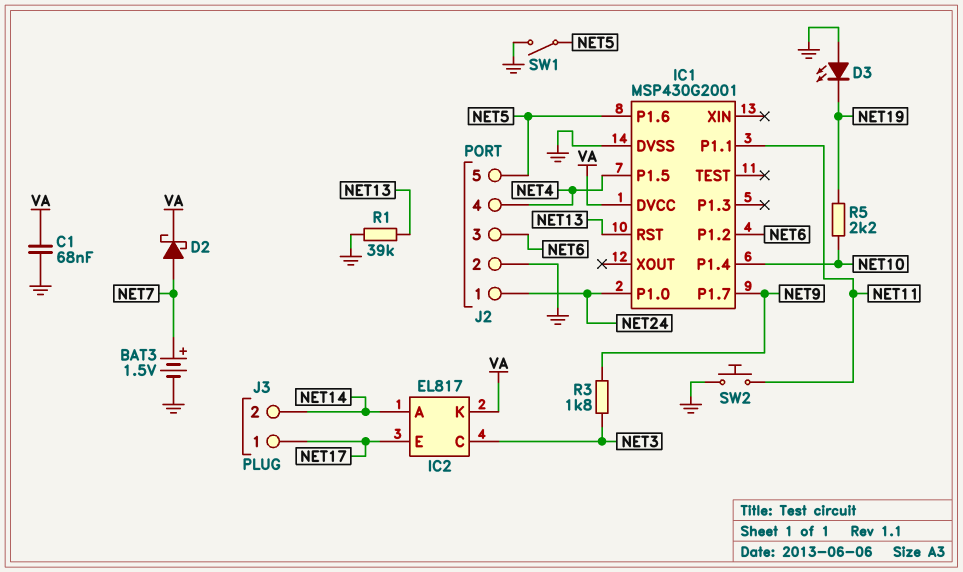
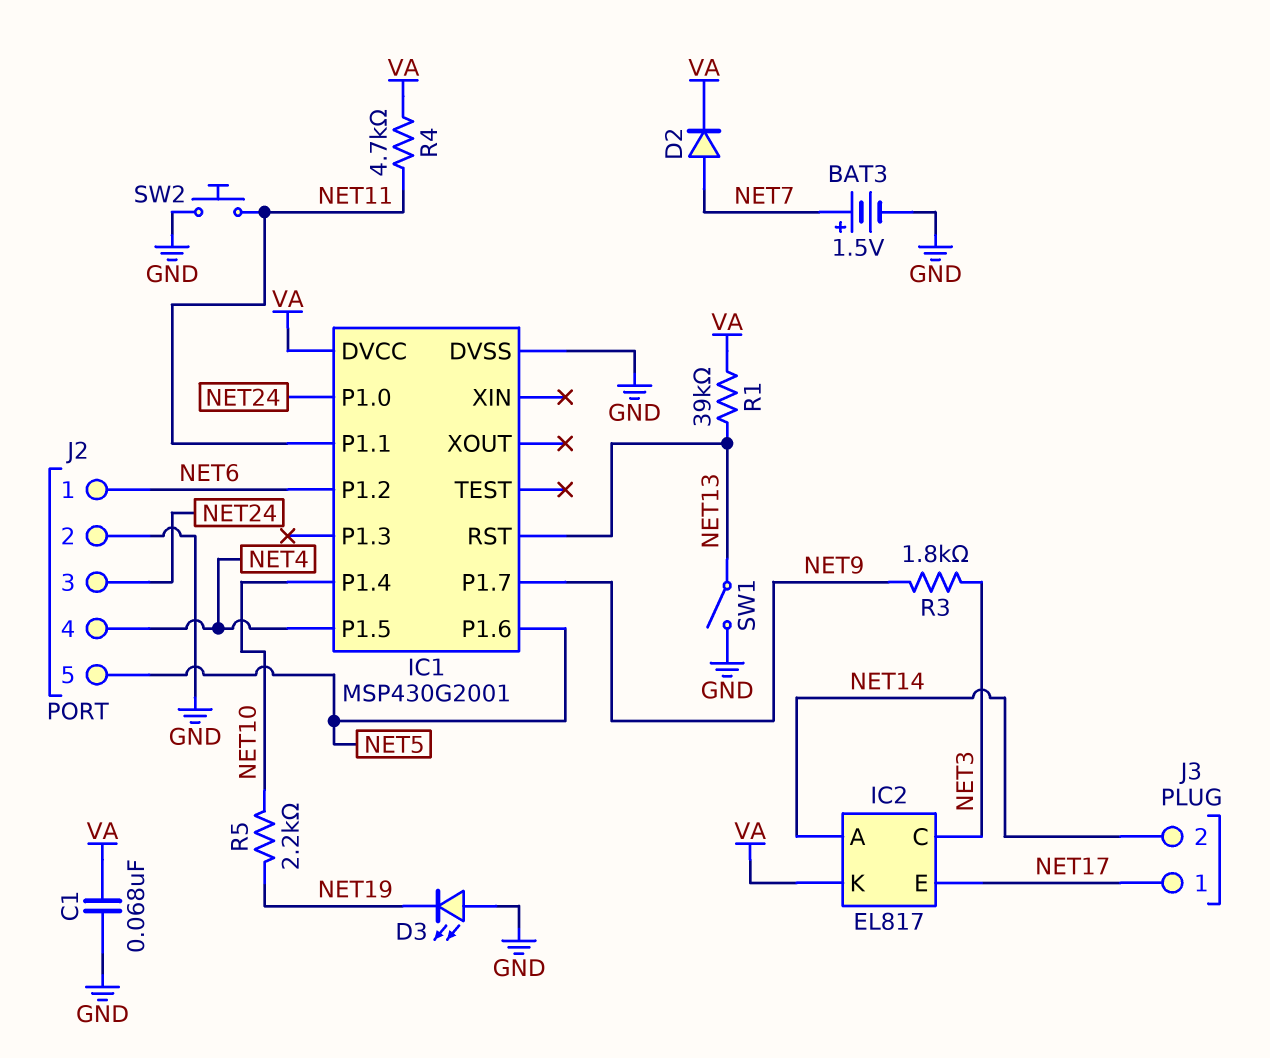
D2: schottky (A NET7, K VA) -> diode (A NET7, K VA)
J2 pin 1: NET24 -> NET6
J2 pin 3: NET6 -> NET24
R1: 39k (GND, NET13) -> 39k (NET13, VA)
R4: none -> 4.7k (NET11, VA)
SW1: switch (GND, NET5) -> switch (GND, NET13)

